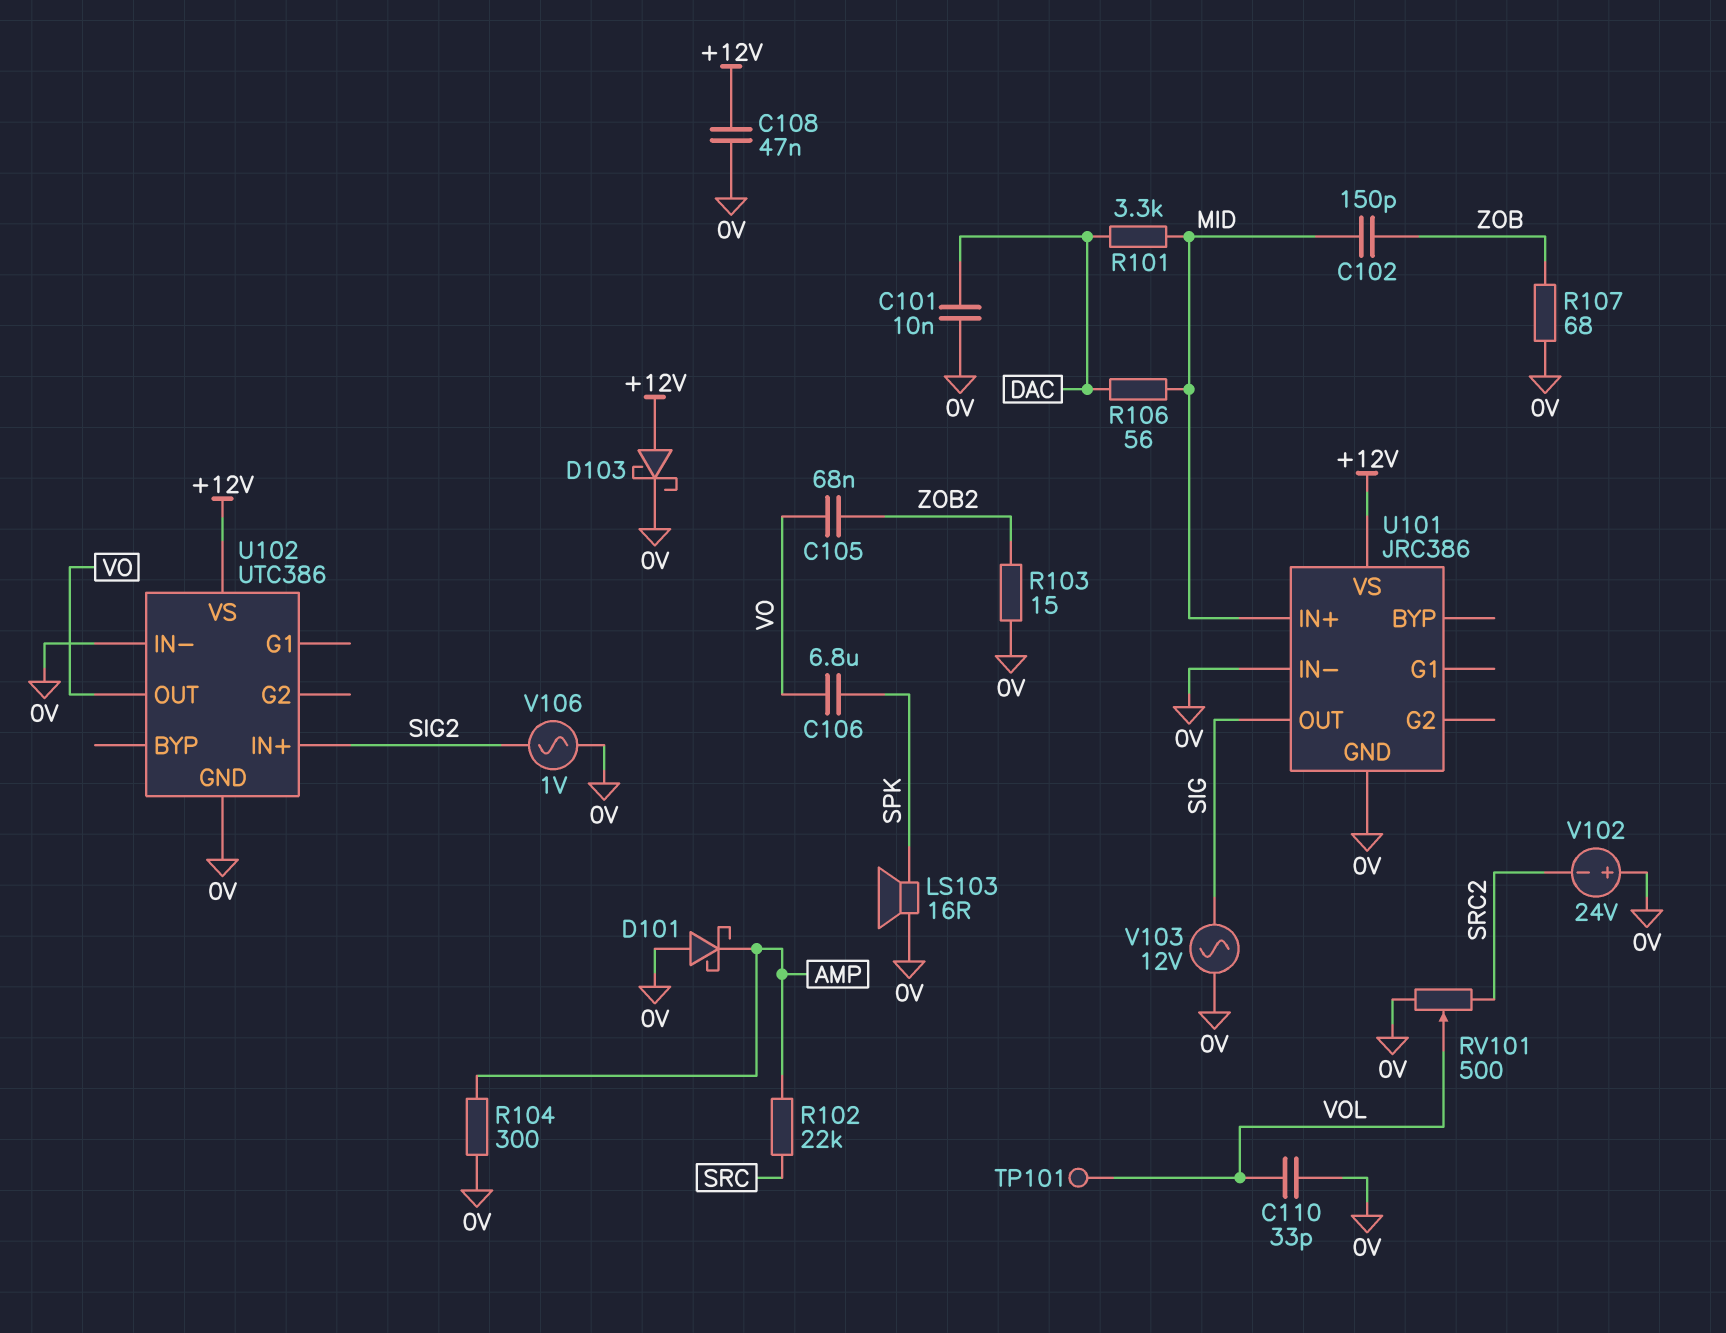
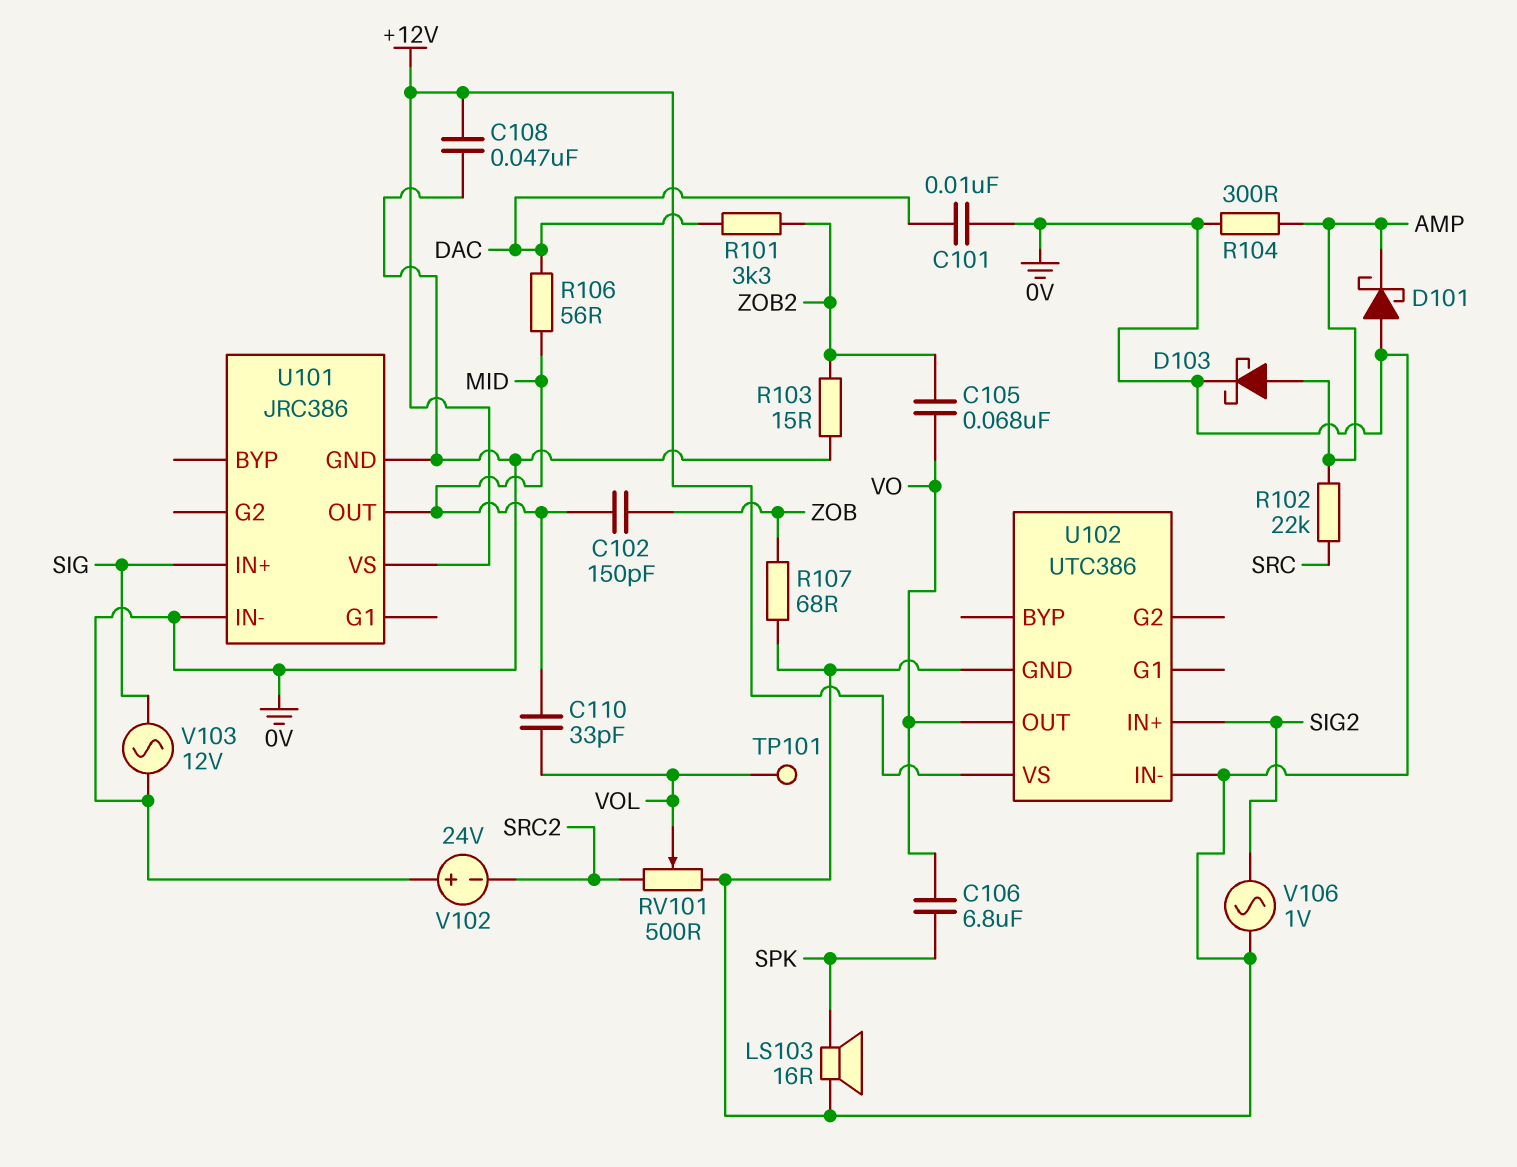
C110: 33pF (0V, VOL) -> 33pF (MID, VOL)
D103: schottky (A +12V, K 0V) -> schottky (A AMP, K 0V)
R101: 3.3k (DAC, MID) -> 3.3k (DAC, ZOB2)
U101 pin IN+: MID -> SIG
U101 pin OUT: SIG -> MID

